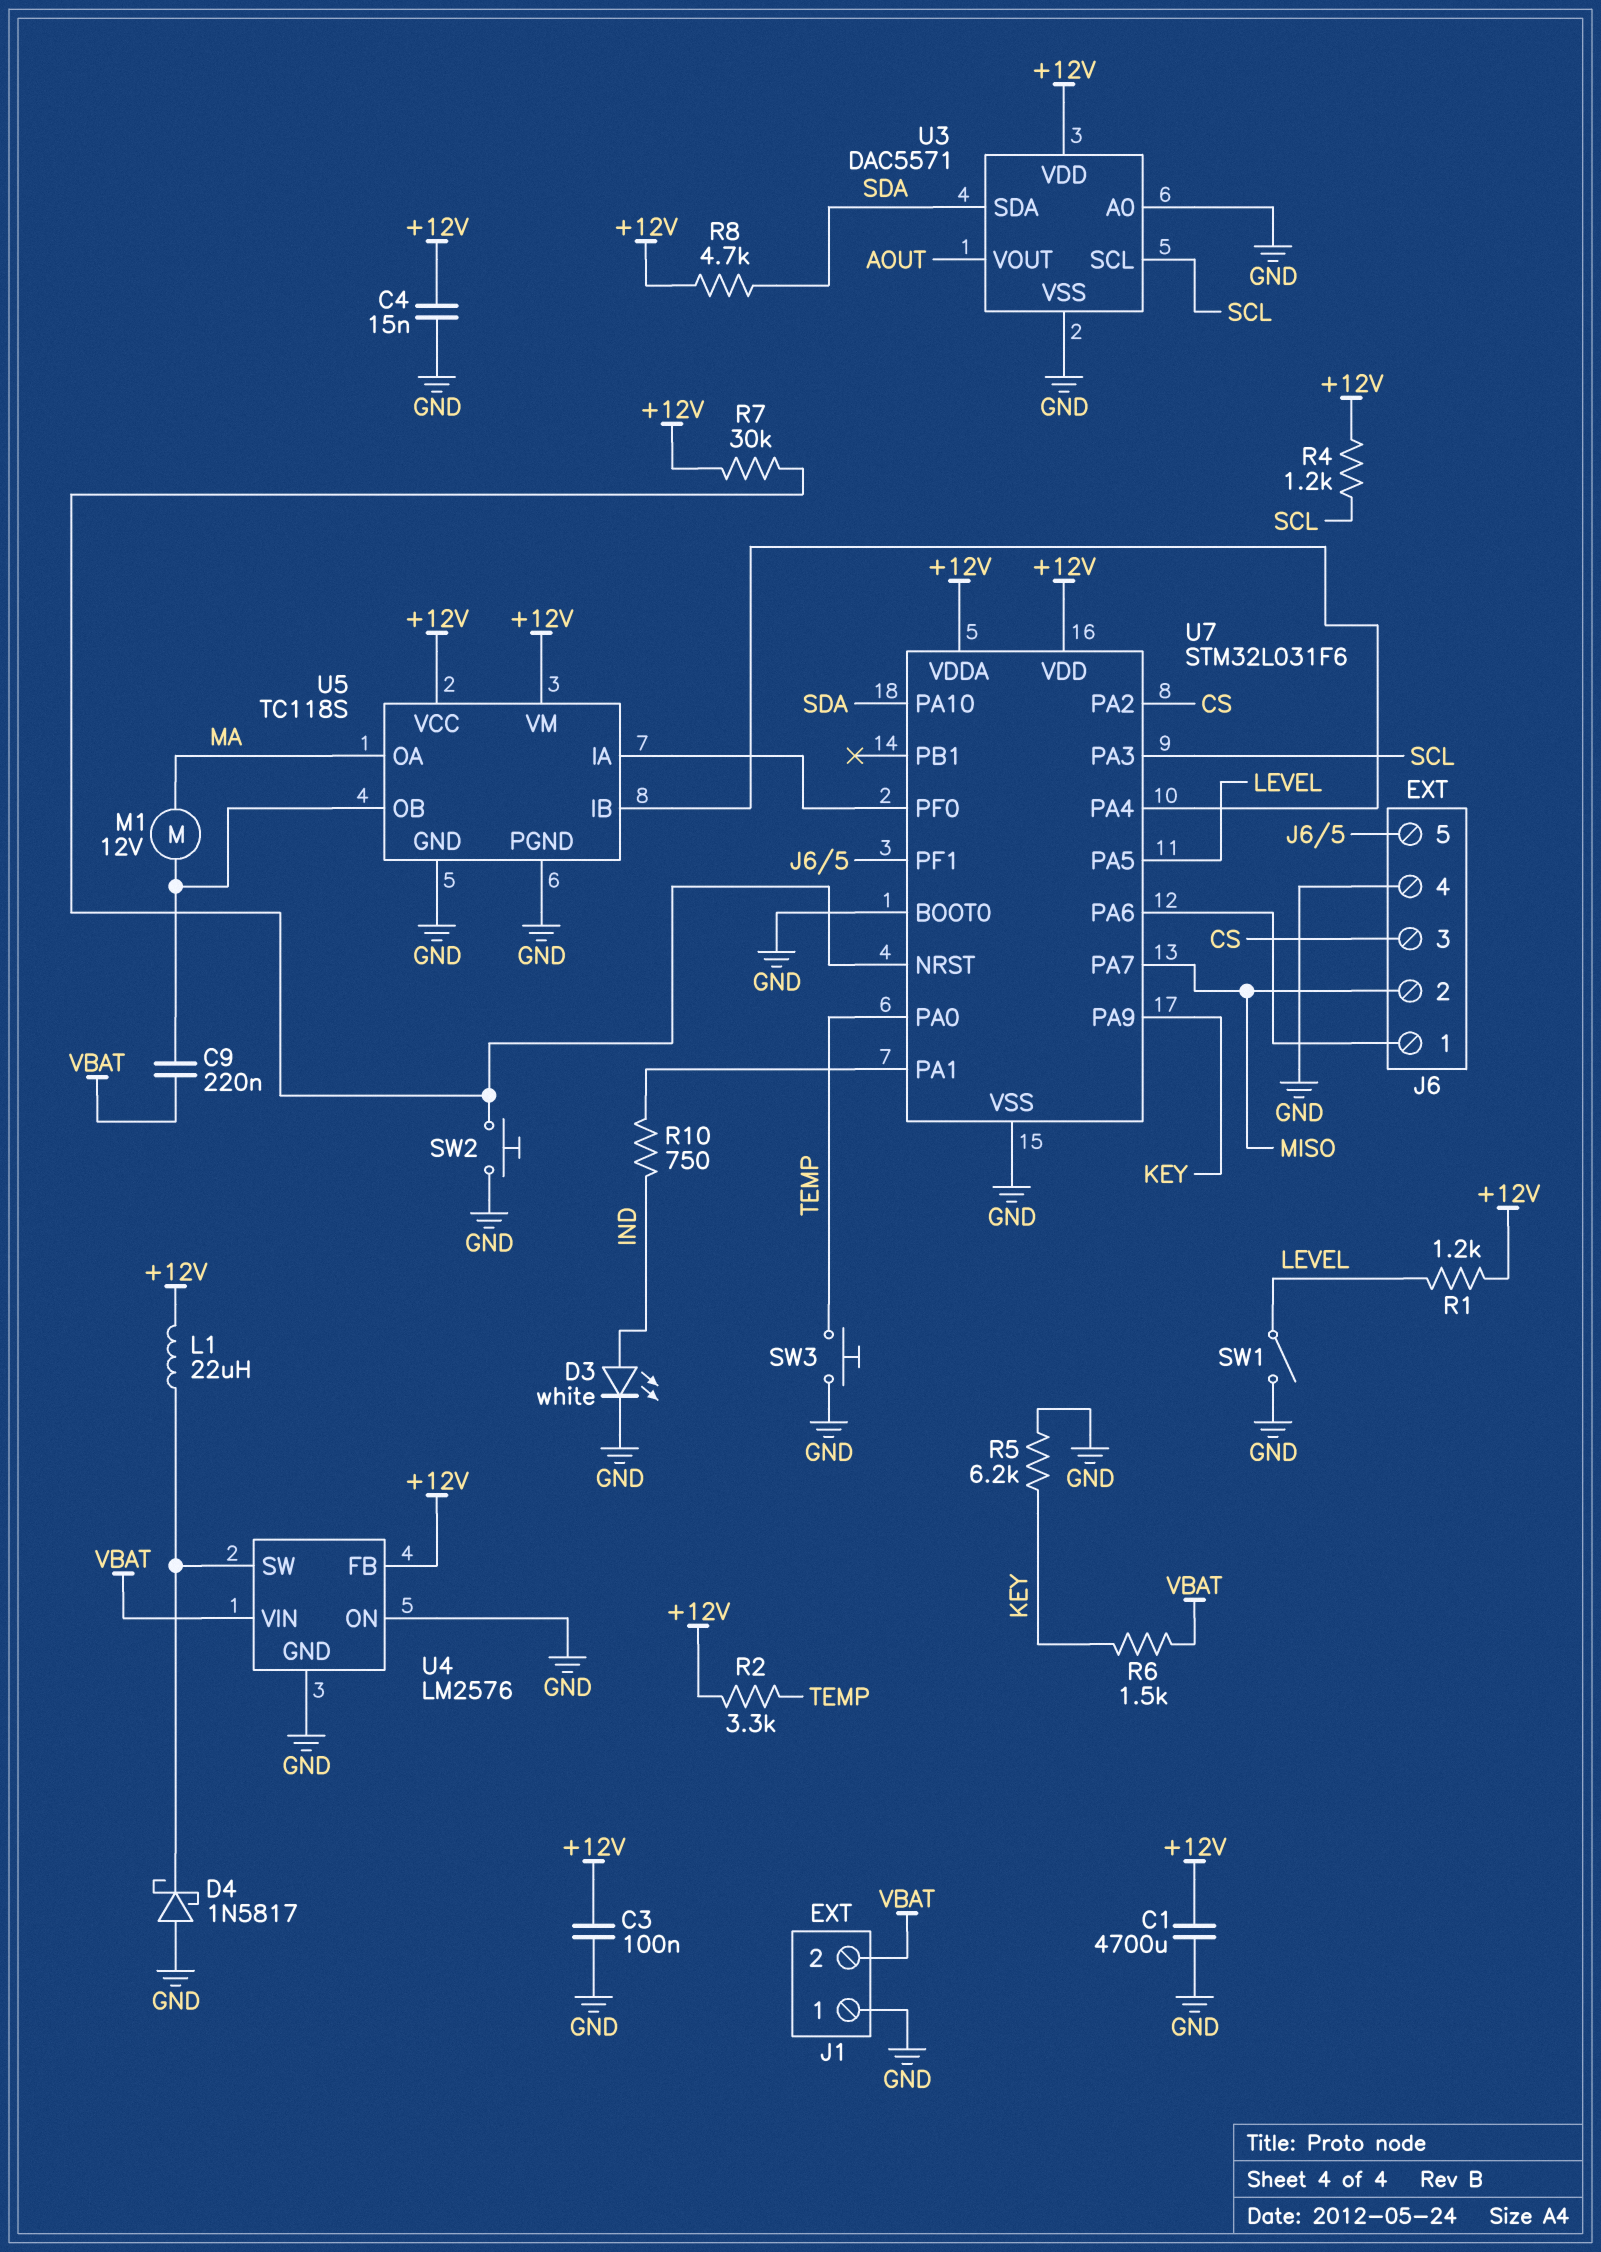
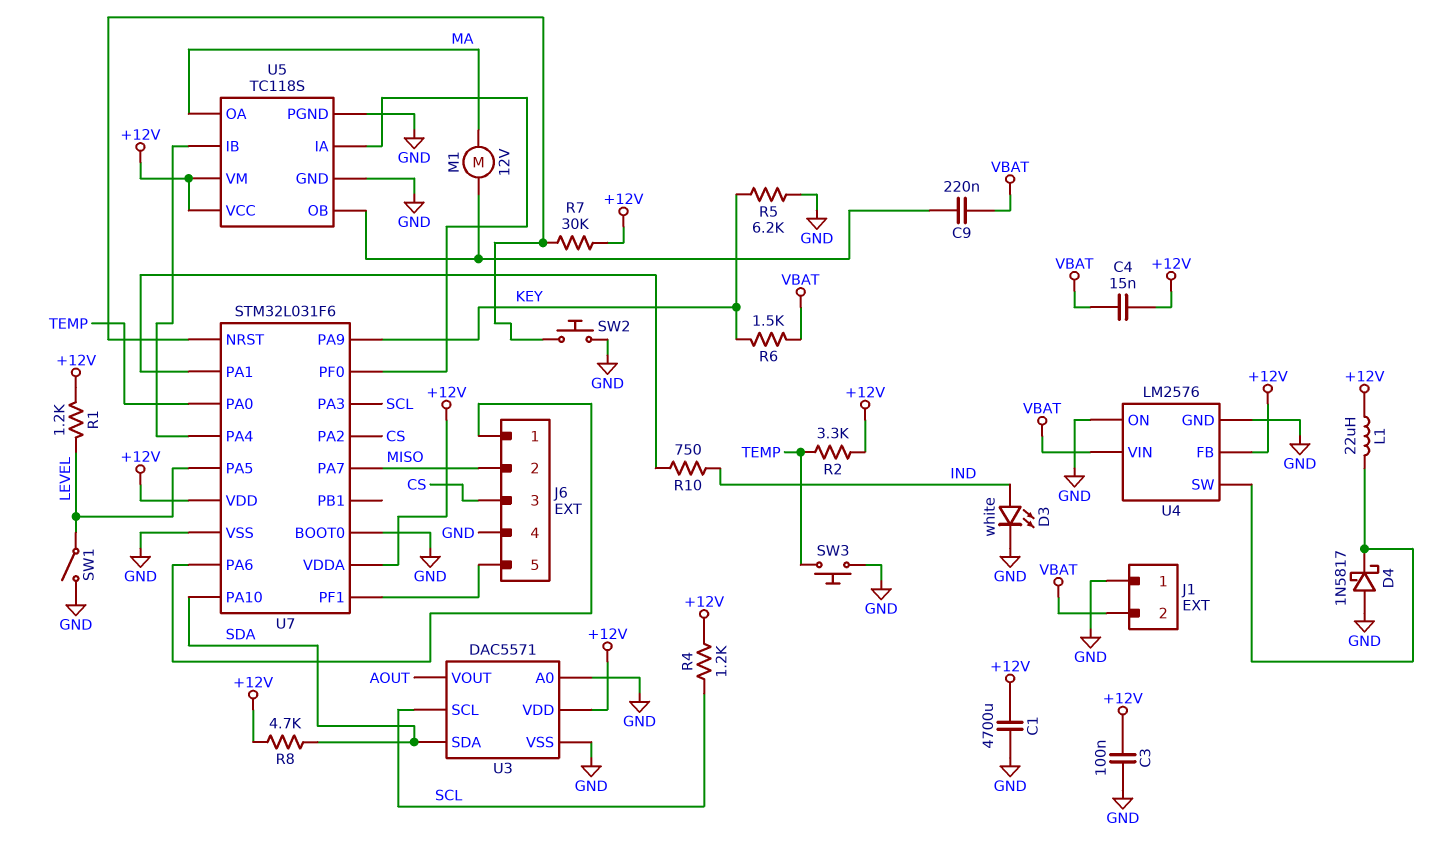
C4: 15nF (+12V, GND) -> 15nF (+12V, VBAT)

